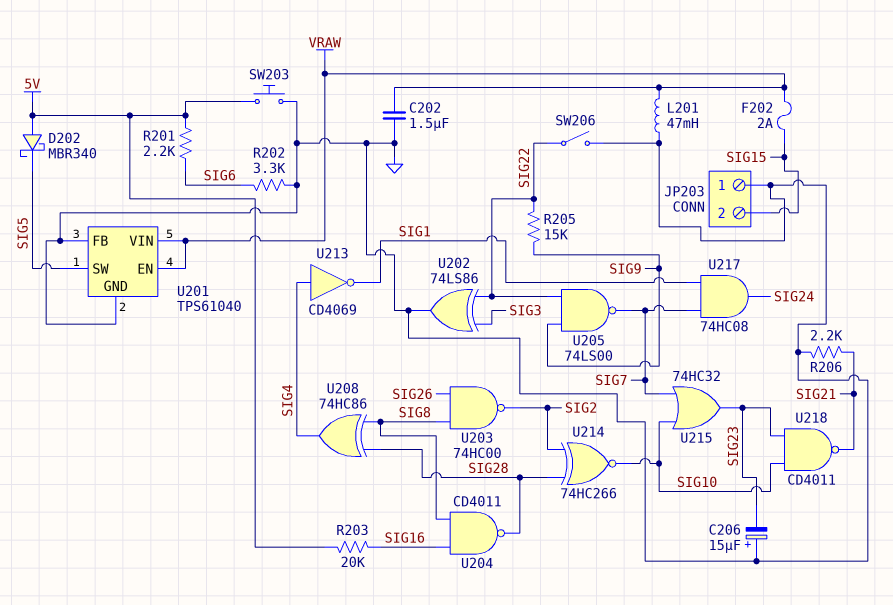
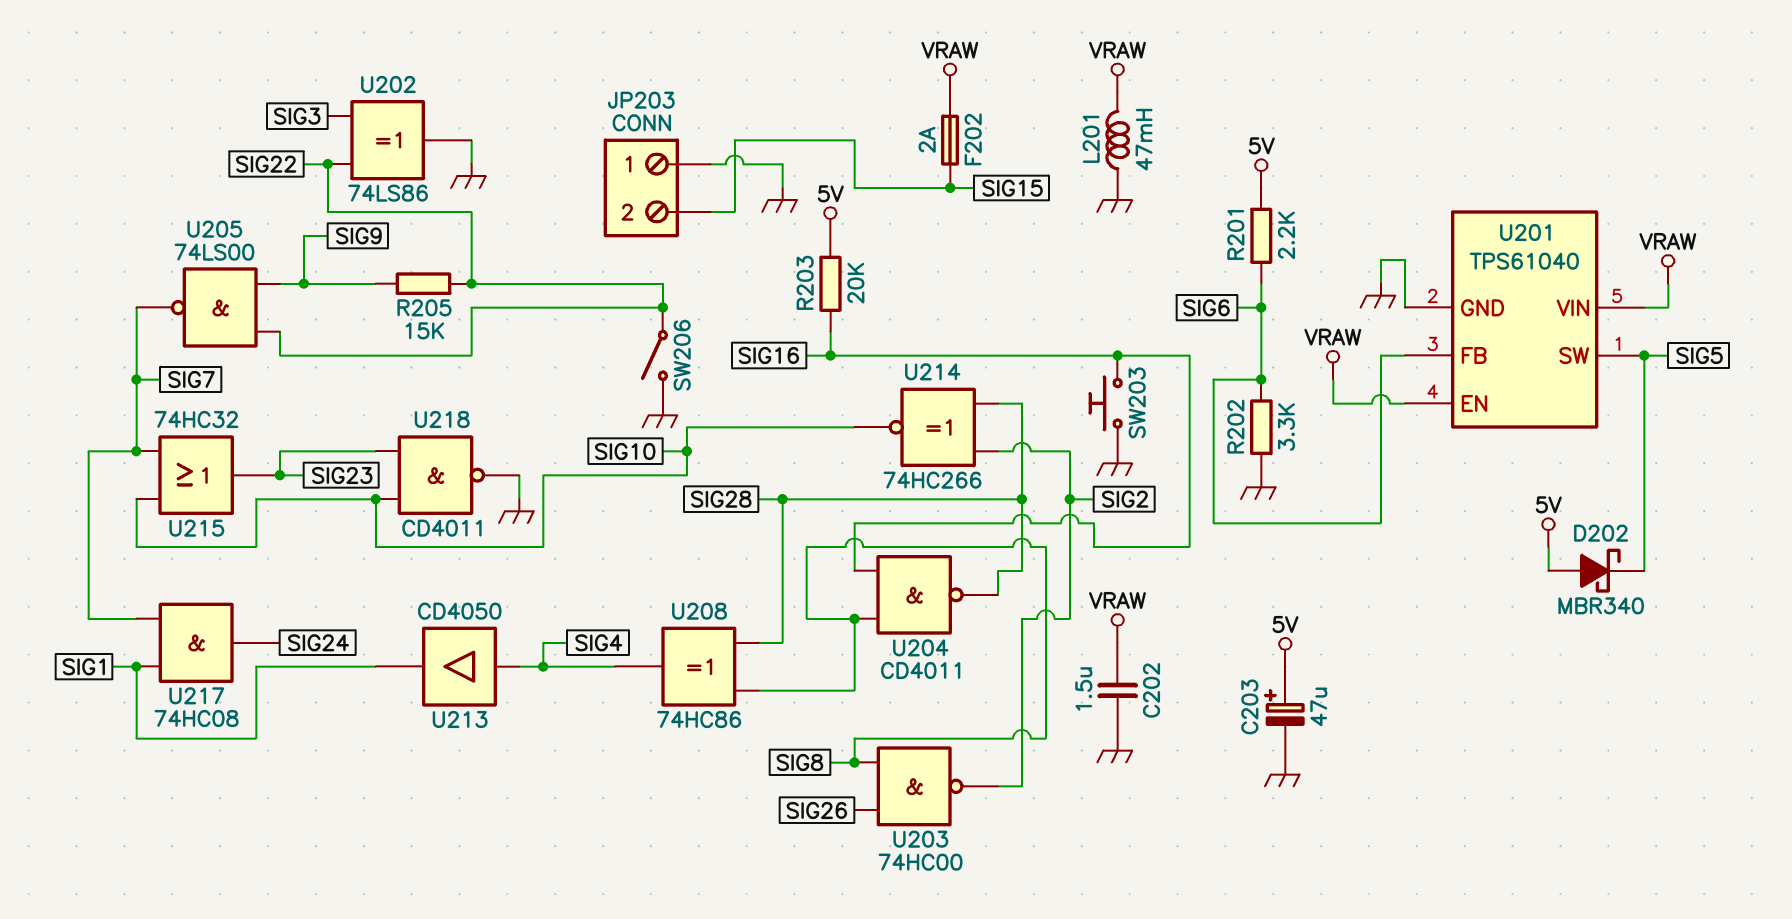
C203: none -> 47uF (plus 5V, minus GND)
C206: 15uF (plus GND, minus SIG23) -> none
R206: 2.2k (GND, SIG21) -> none
SW203: button (5V, GND) -> button (GND, SIG16)
U201 pin FB: GND -> SIG6
U213: NOT CD4069 (in SIG4, out SIG1) -> buffer CD4050 (in SIG4, out SIG1)
U218: NAND CD4011 (in SIG10, in SIG23, out SIG21) -> NAND CD4011 (in SIG10, in SIG23, out GND)

